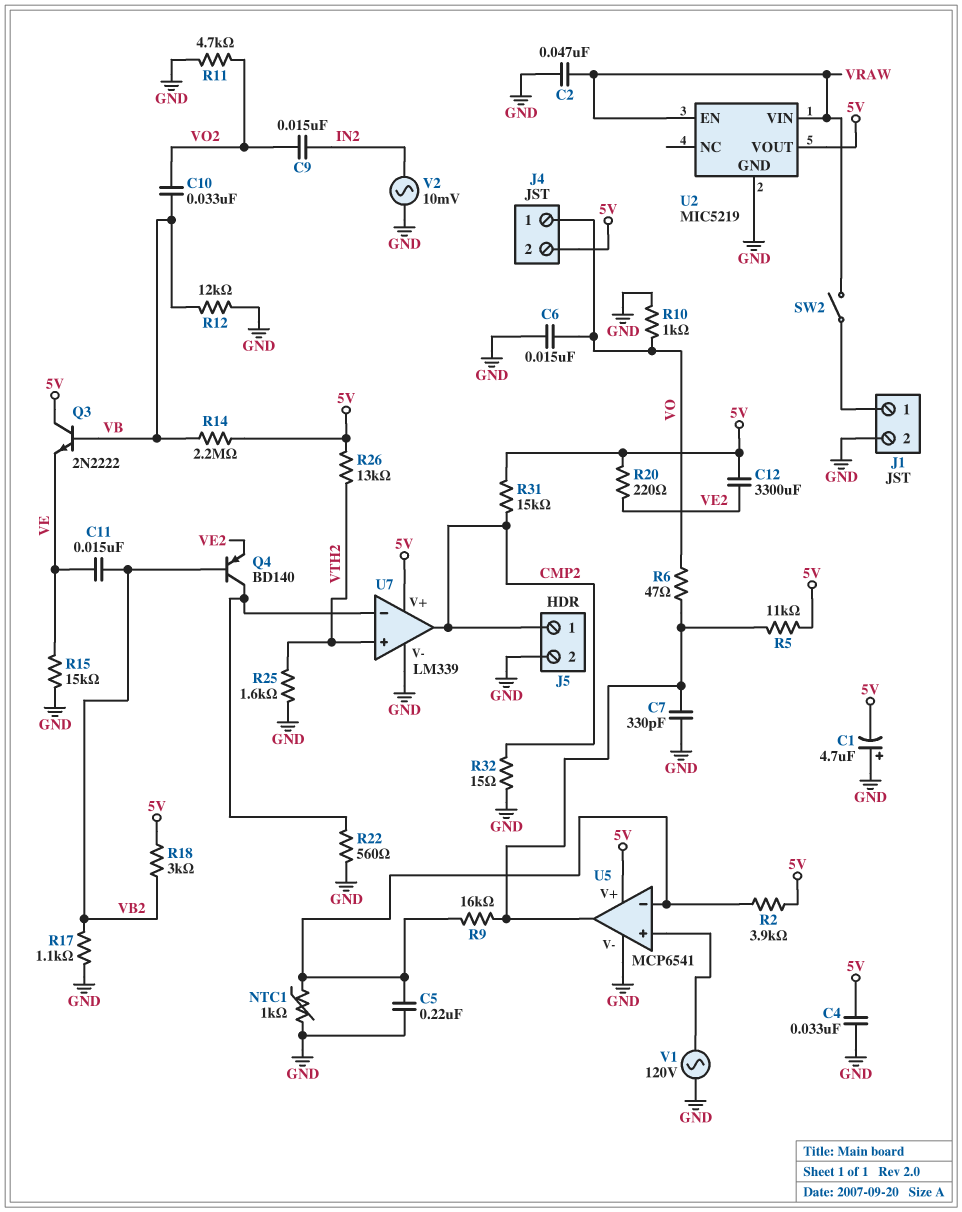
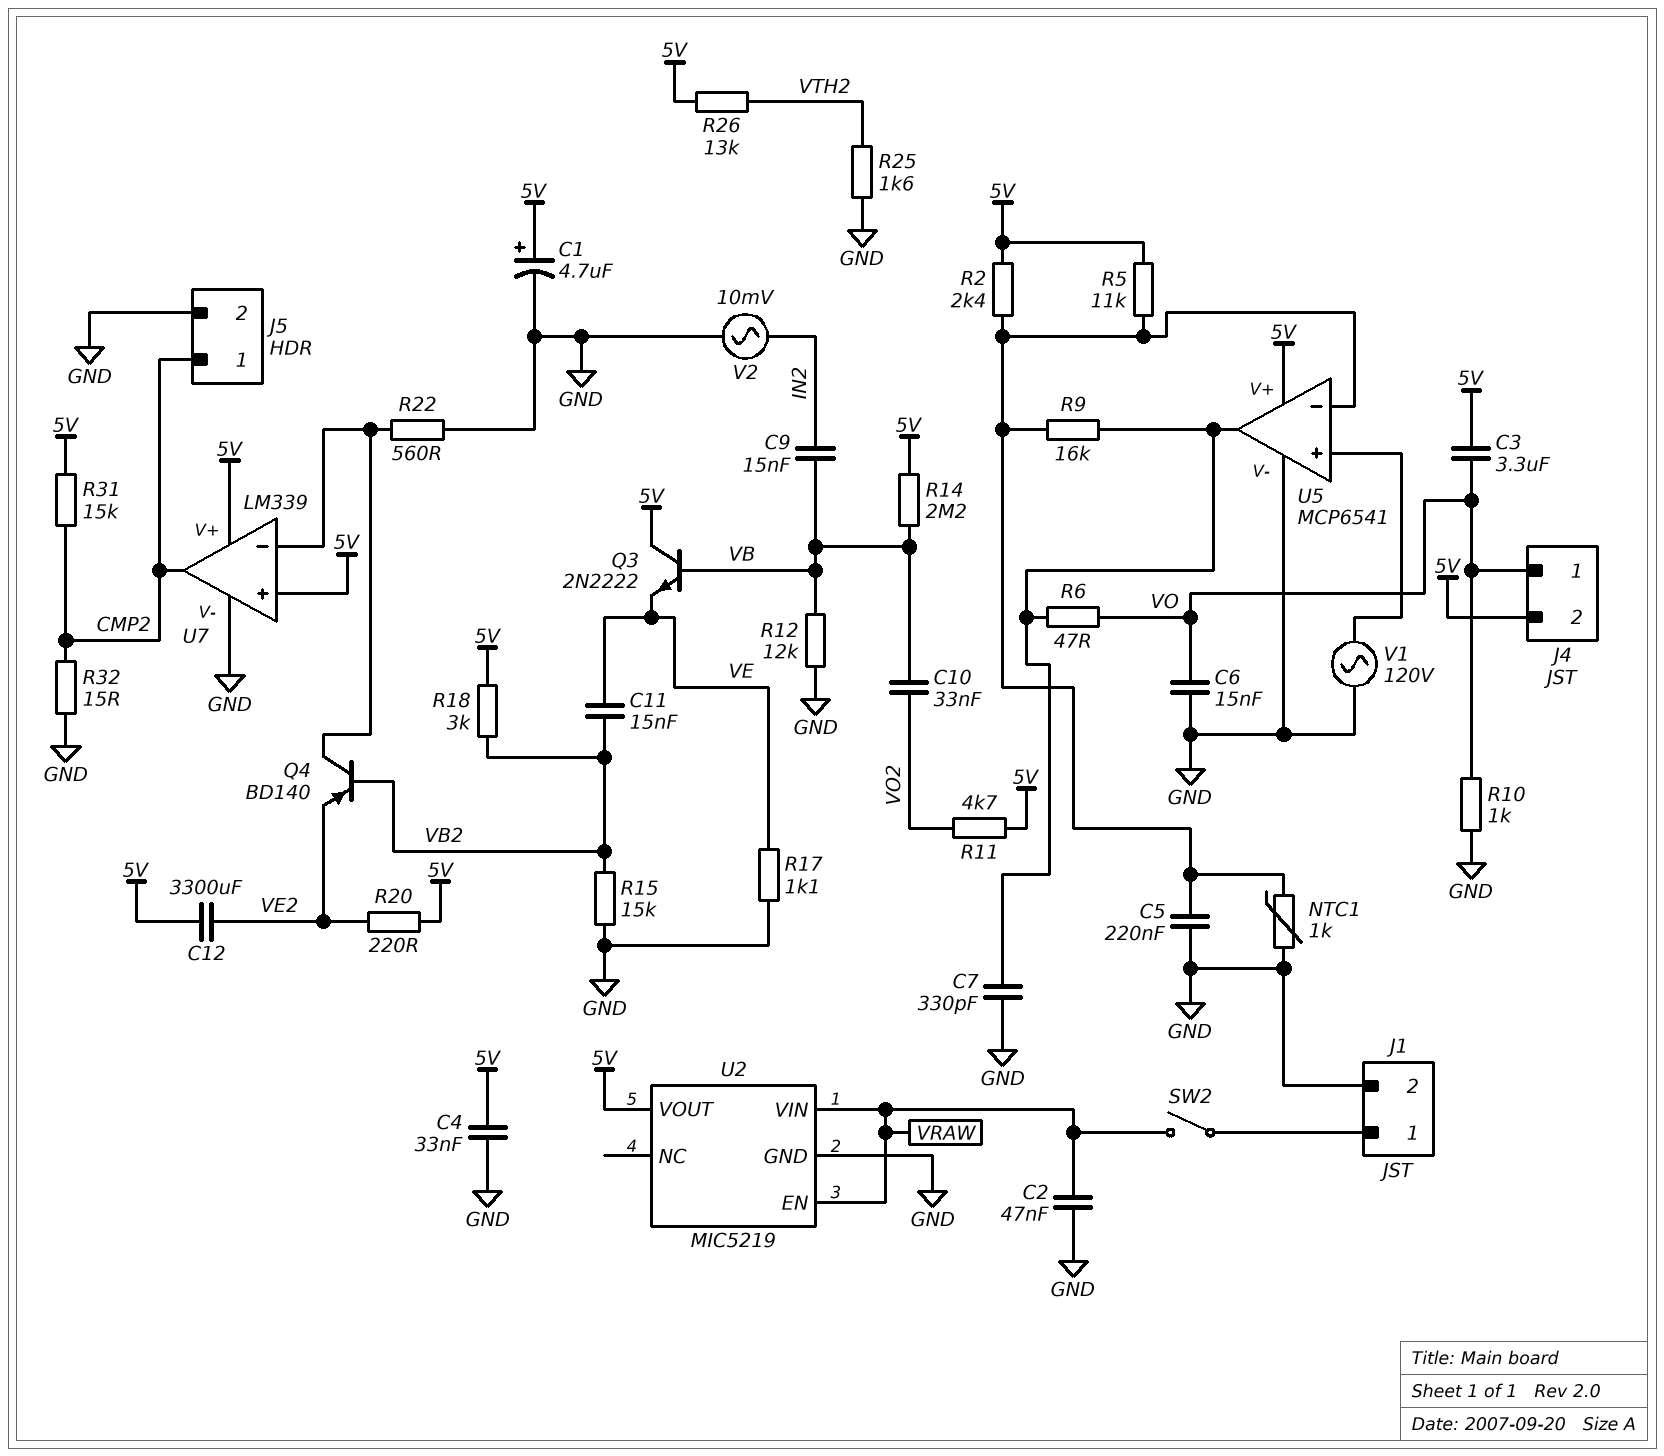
C1: 4.7uF (plus GND, minus 5V) -> 4.7uF (plus 5V, minus GND)
C3: none -> 3.3uF (5V, VO)
C9: 15nF (IN2, VO2) -> 15nF (IN2, VB)
R2: 3.9k (5V, U5/in-) -> 2.4k (5V, U5/in-)
R5: 11k (5V, U5/out) -> 11k (5V, U5/in-)
R11: 4.7k (GND, VO2) -> 4.7k (5V, VO2)
R15: 15k (GND, VE) -> 15k (GND, VB2)
R17: 1.1k (GND, VB2) -> 1.1k (GND, VE)
U7 pin in+: VTH2 -> 5V

